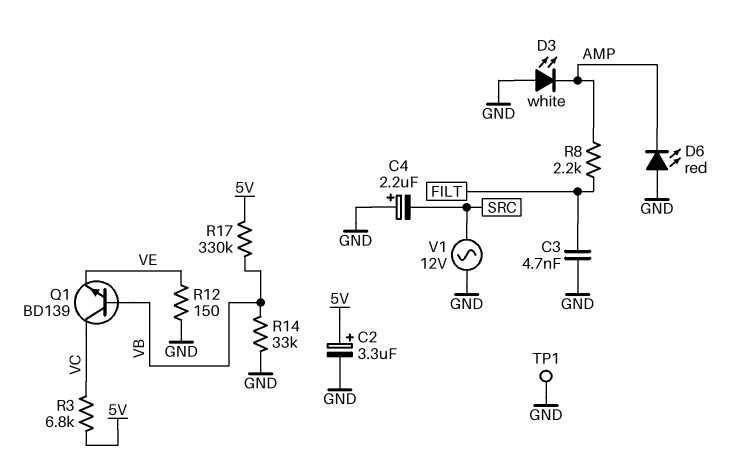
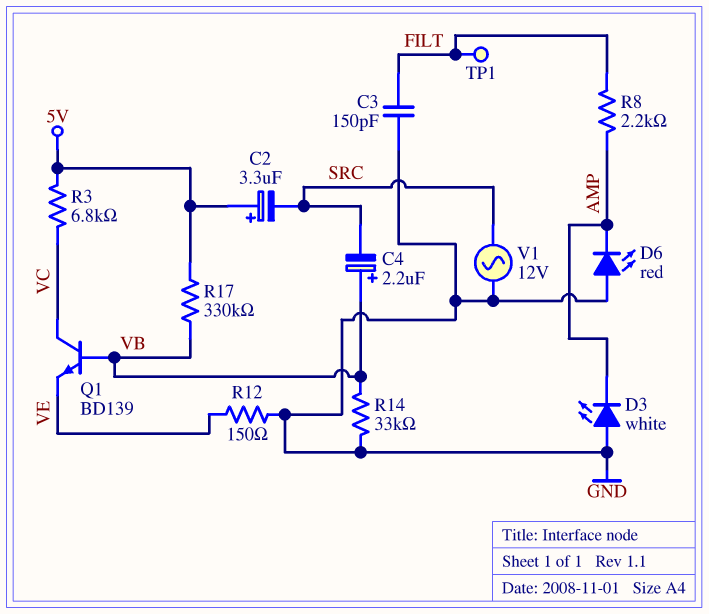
C2: 3.3uF (plus 5V, minus GND) -> 3.3uF (plus 5V, minus SRC)
C3: 4.7nF (FILT, GND) -> 150pF (FILT, GND)
C4: 2.2uF (plus GND, minus SRC) -> 2.2uF (plus VB, minus SRC)
TP1: test point (GND) -> test point (FILT)

